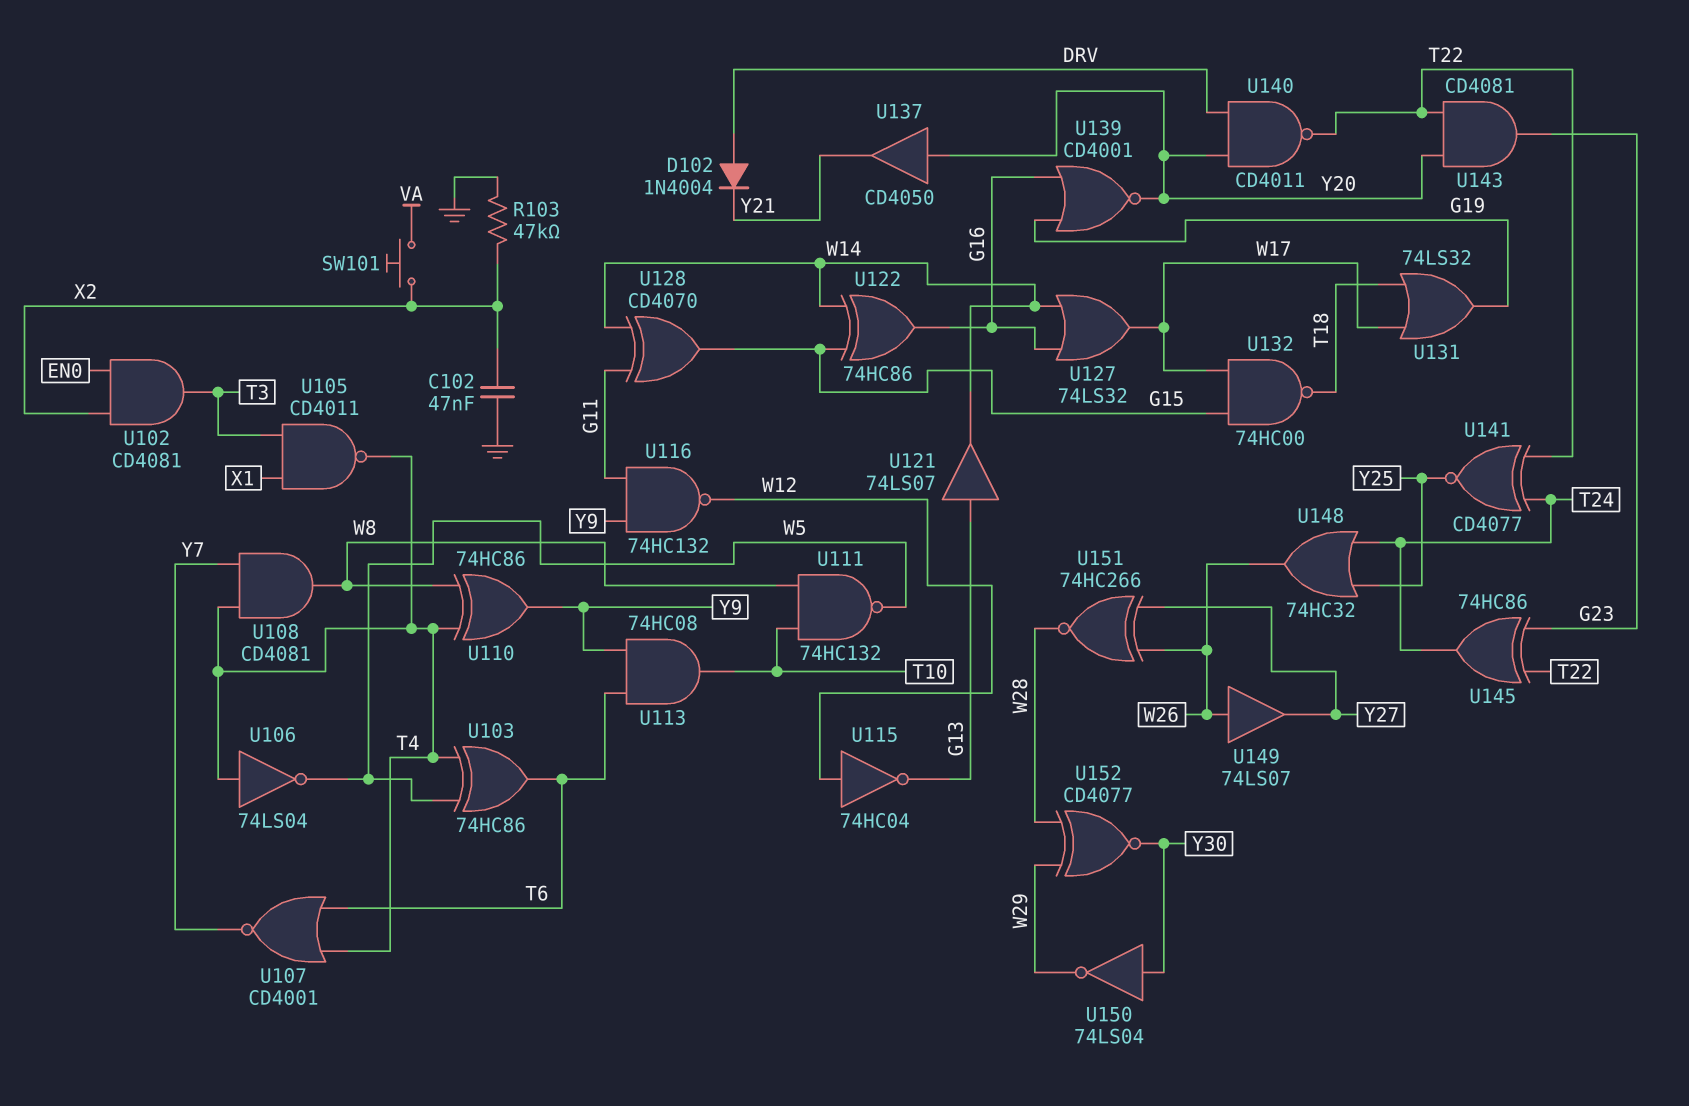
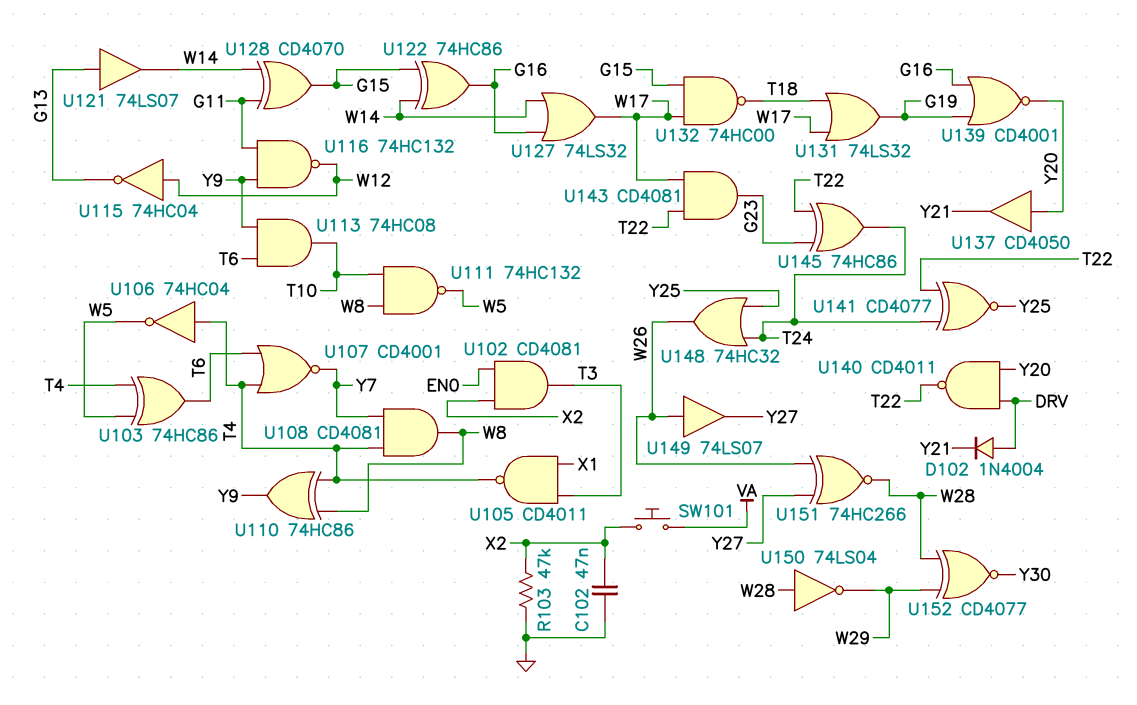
U106: NOT 74LS04 (in T4, out W5) -> NOT 74HC04 (in T4, out W5)
U143: AND CD4081 (in T22, in Y20, out G23) -> AND CD4081 (in T22, in W17, out G23)
U150: NOT 74LS04 (in Y30, out W29) -> NOT 74LS04 (in W28, out W29)

